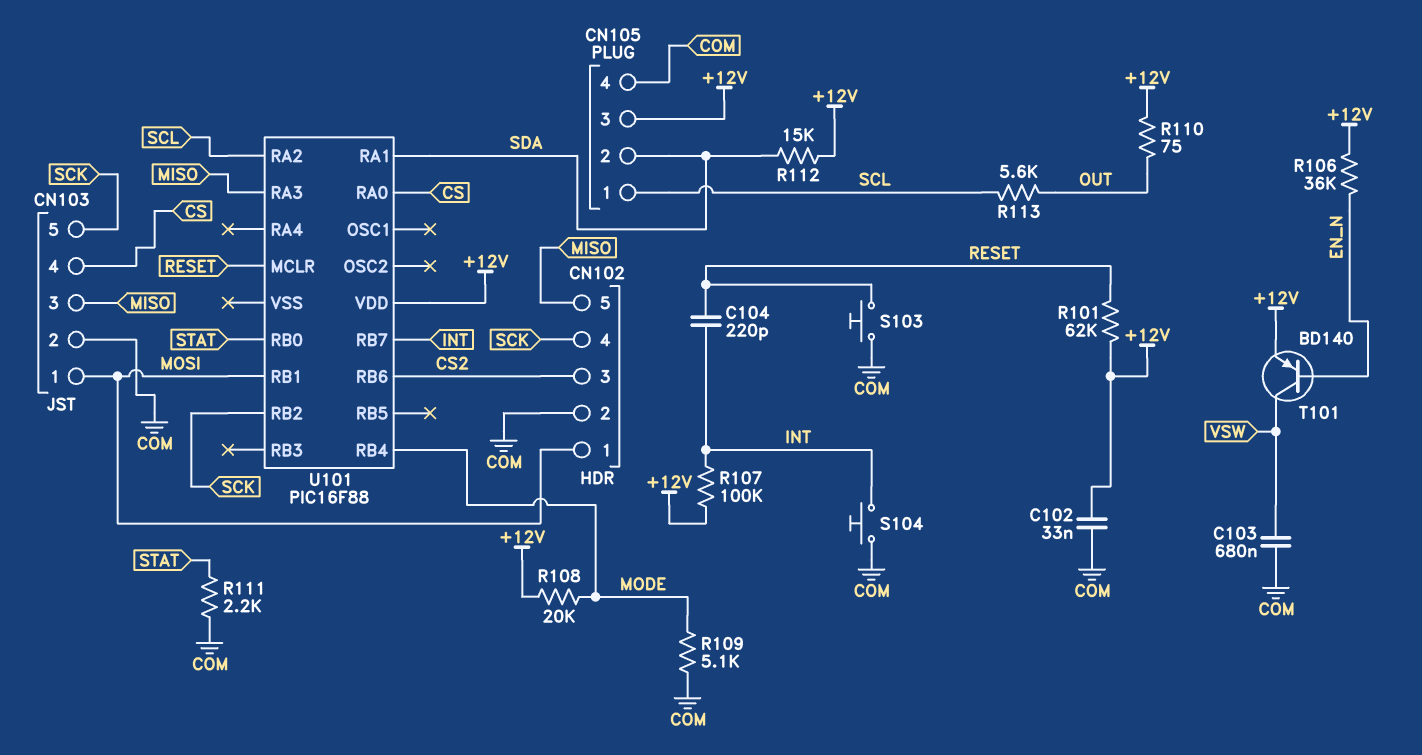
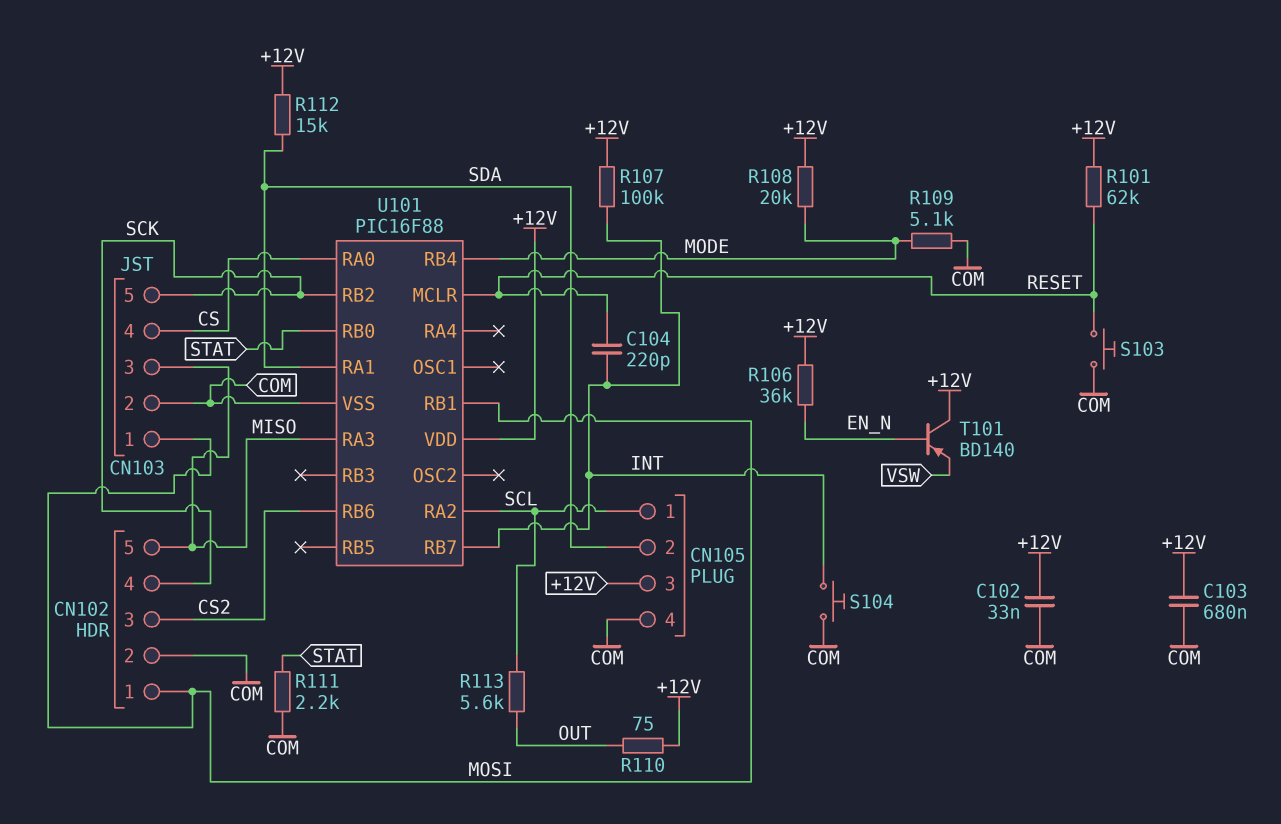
C103: 680nF (COM, VSW) -> 680nF (+12V, COM)
T101: PNP BD140 (B EN_N, C VSW, E +12V) -> PNP BD140 (B EN_N, C +12V, E VSW)
U101 pin VSS: none -> COM

